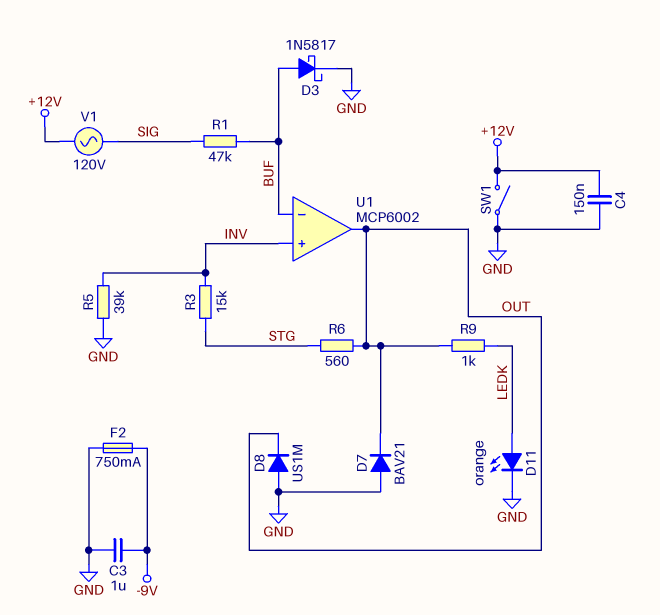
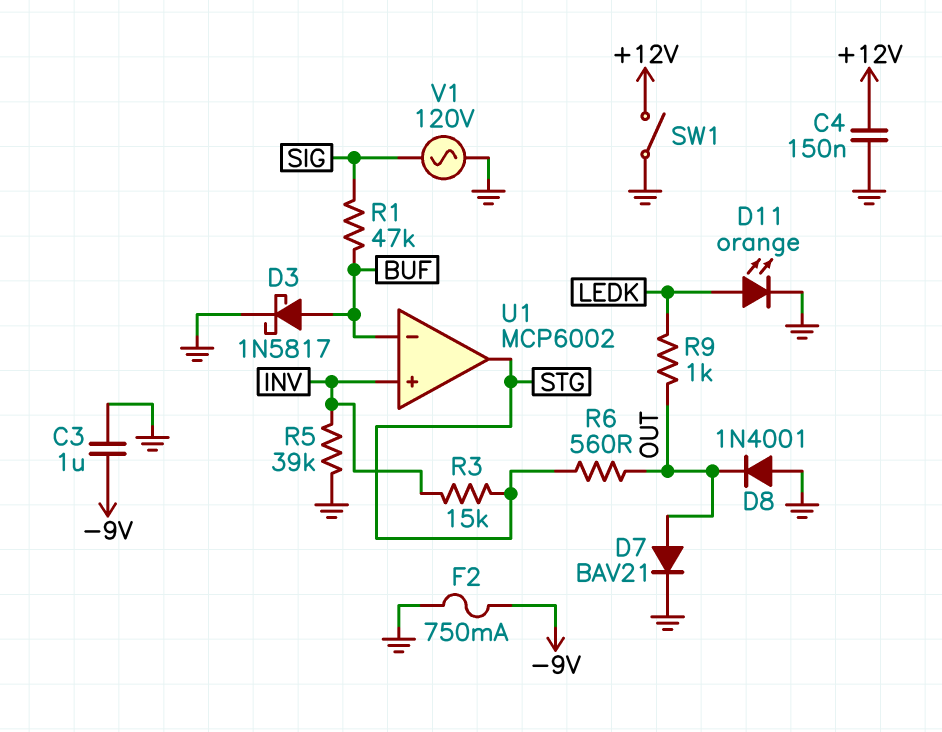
D7: diode BAV21 (A GND, K OUT) -> diode BAV21 (A OUT, K GND)
D8: diode US1M (A GND, K OUT) -> diode 1N4001 (A GND, K OUT)
U1 pin out: OUT -> STG
V1: AC 120V (+12V, SIG) -> AC 120V (GND, SIG)

